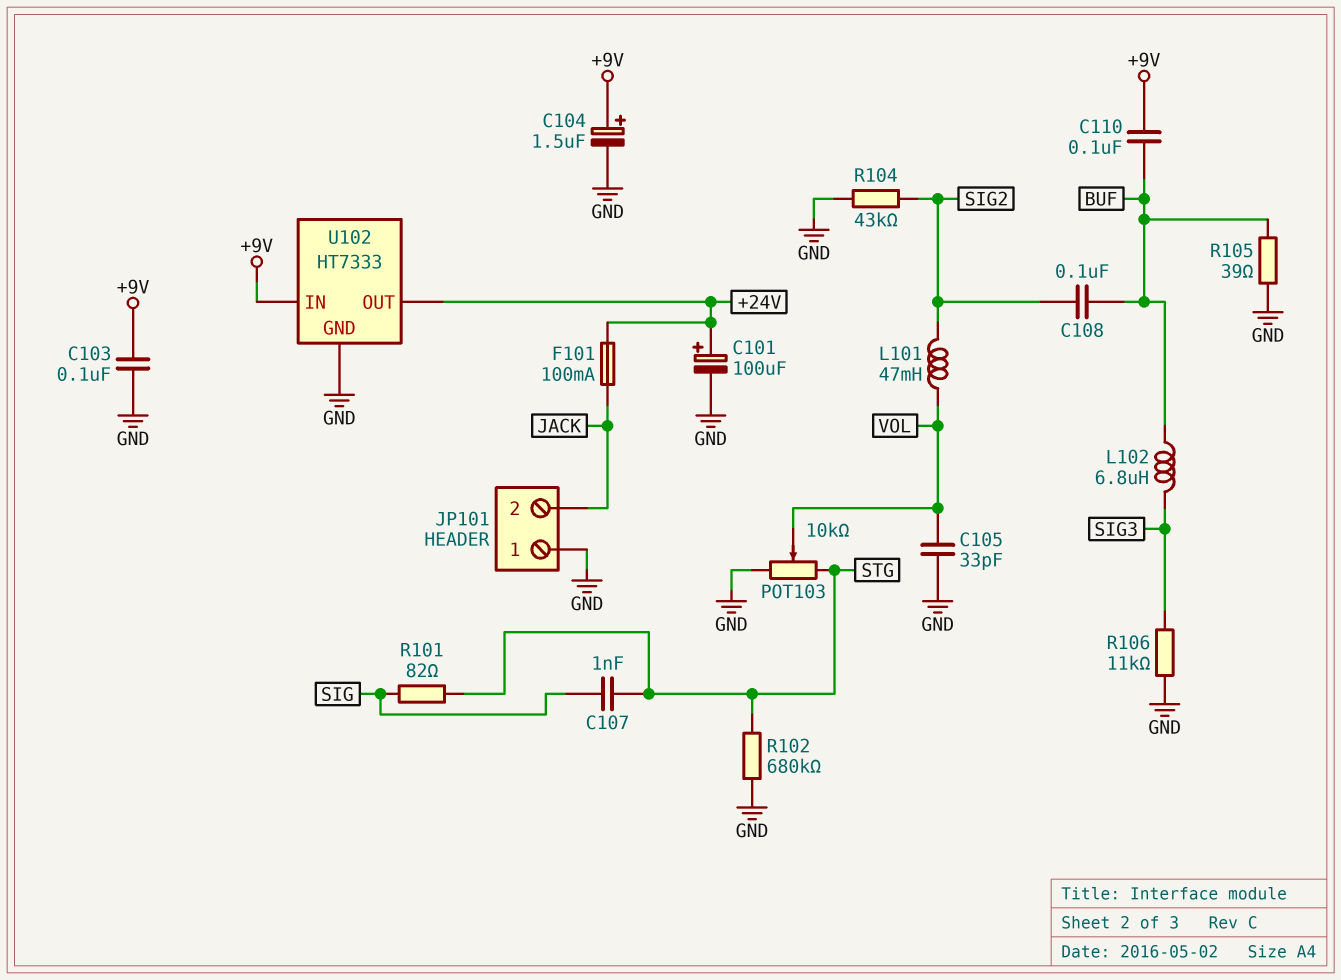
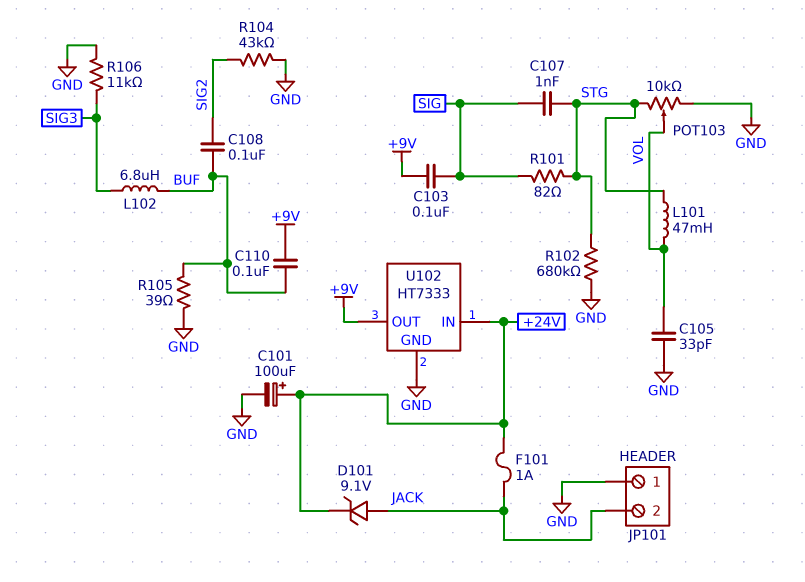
C103: 100nF (+9V, GND) -> 100nF (+9V, SIG)
C104: 1.5uF (plus +9V, minus GND) -> none
D101: none -> zener 9.1V (A JACK, K +24V)
F101: 100mA (+24V, JACK) -> 1A (+24V, JACK)
L101: 47mH (SIG2, VOL) -> 47mH (STG, VOL)
U102 pin IN: +9V -> +24V
U102 pin OUT: +24V -> +9V

